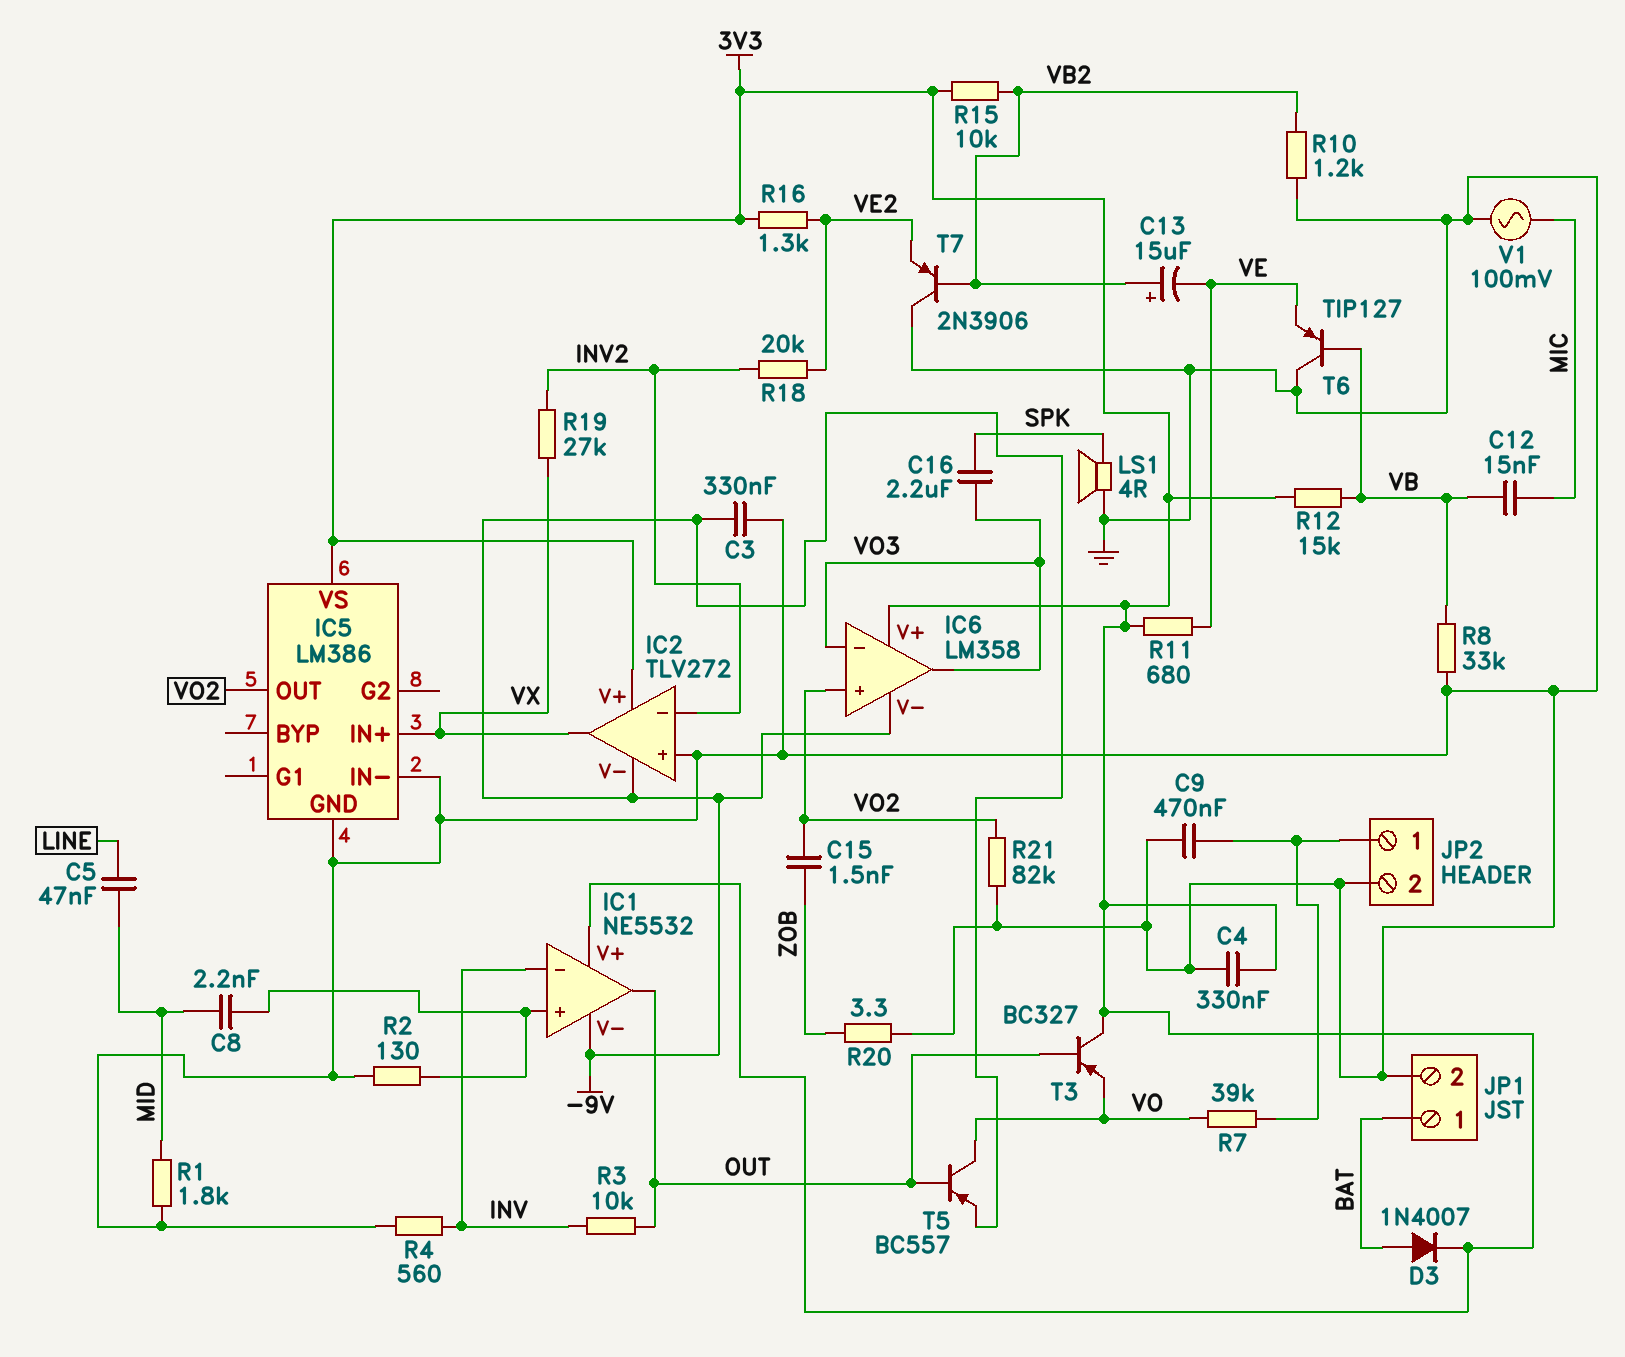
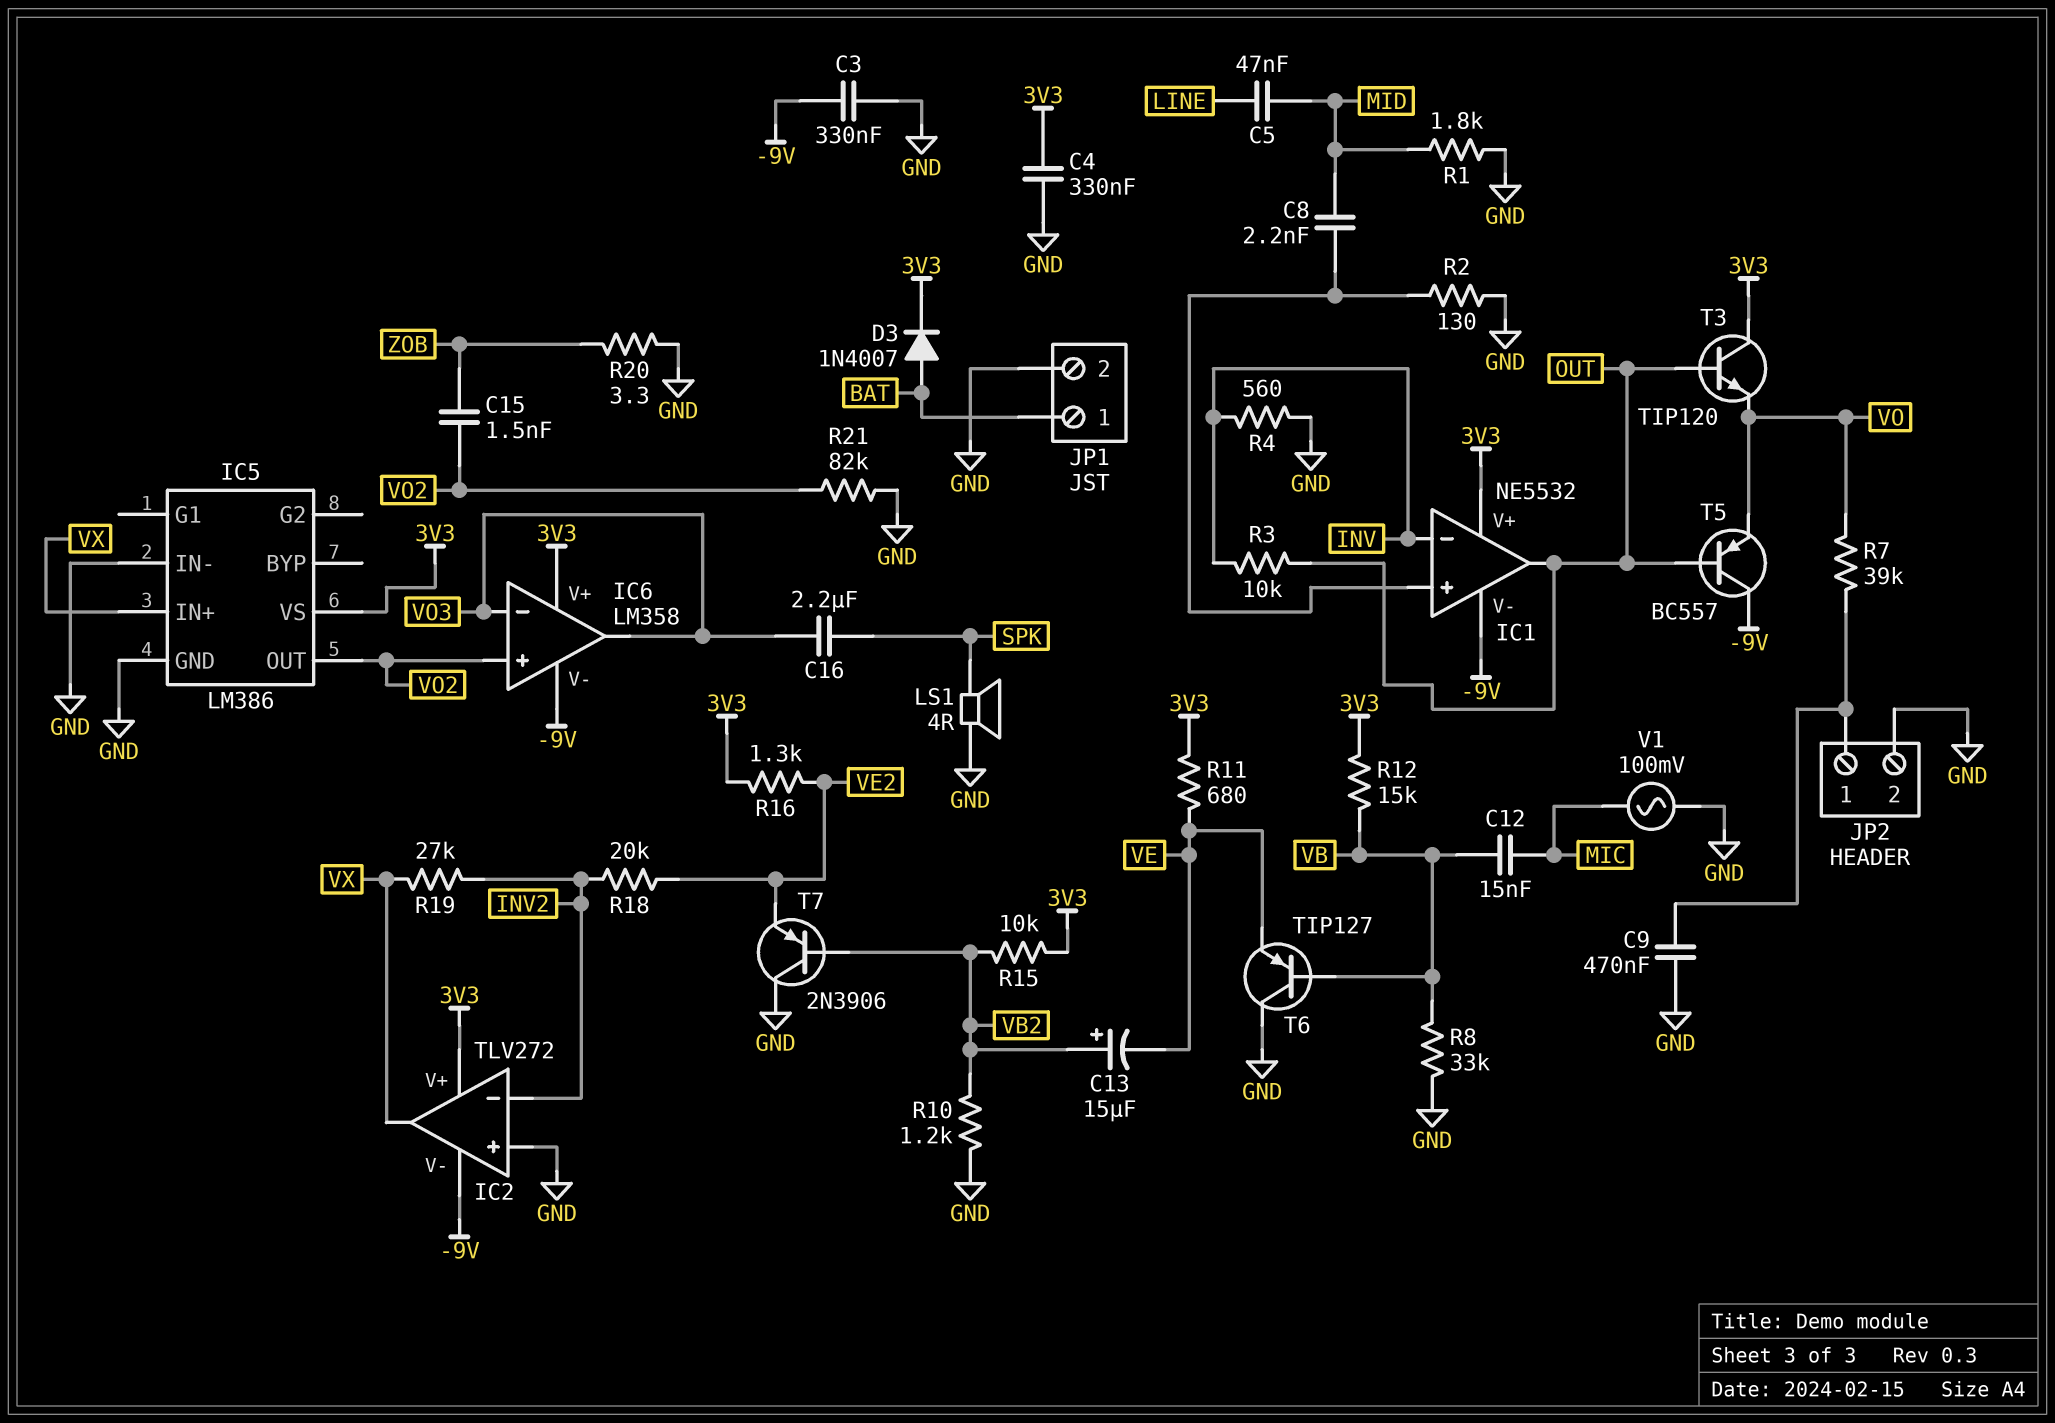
T3: PNP BC327 (B OUT, C 3V3, E VO) -> NPN TIP120 (B OUT, C 3V3, E VO)
T5: PNP BC557 (B OUT, C VO, E -9V) -> PNP BC557 (B OUT, C -9V, E VO)

